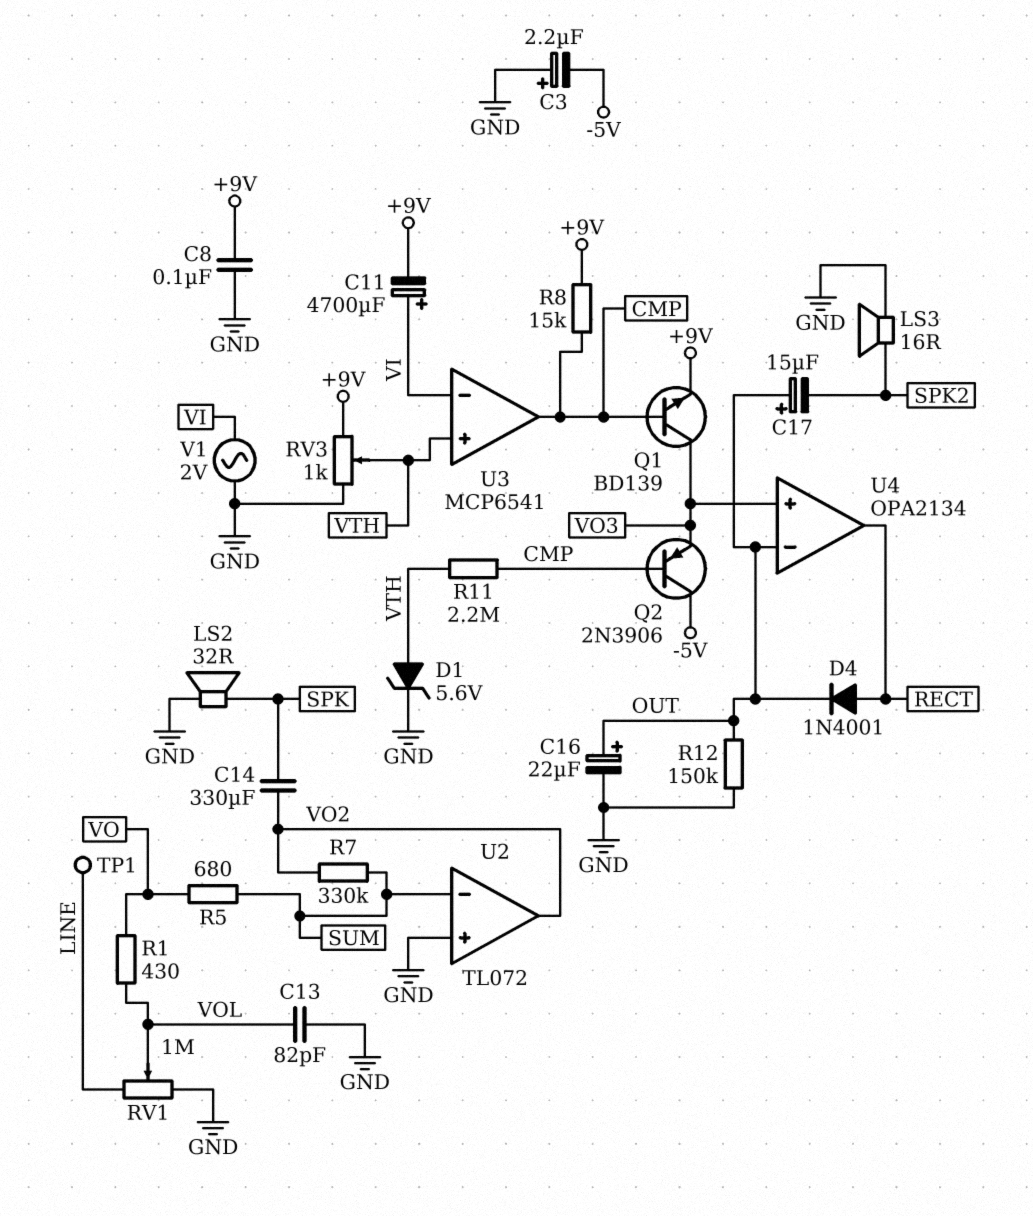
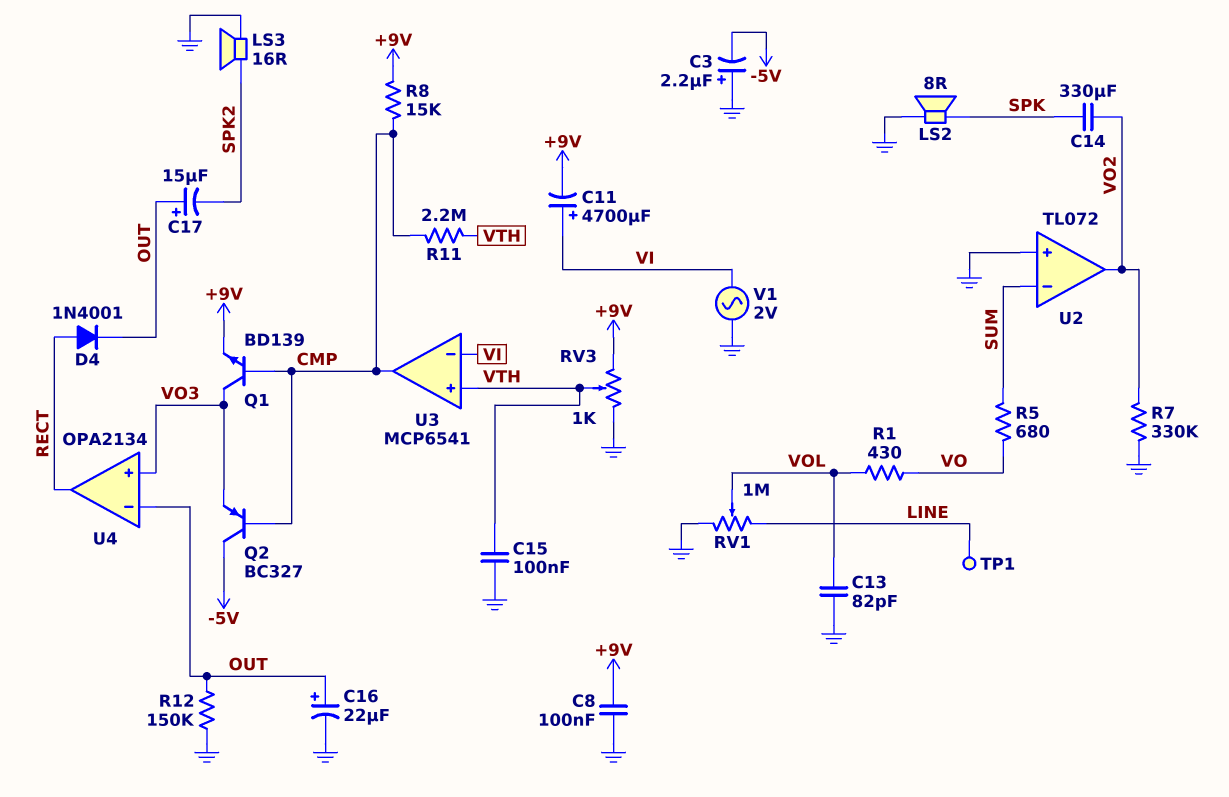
C15: none -> 100nF (GND, VTH)
D1: zener 5.6V (A VTH, K GND) -> none
LS2: speaker 32R (GND, SPK) -> speaker 8R (GND, SPK)
Q2: PNP 2N3906 (B CMP, C -5V, E VO3) -> PNP BC327 (B CMP, C -5V, E VO3)
R7: 330k (SUM, VO2) -> 330k (GND, VO2)

